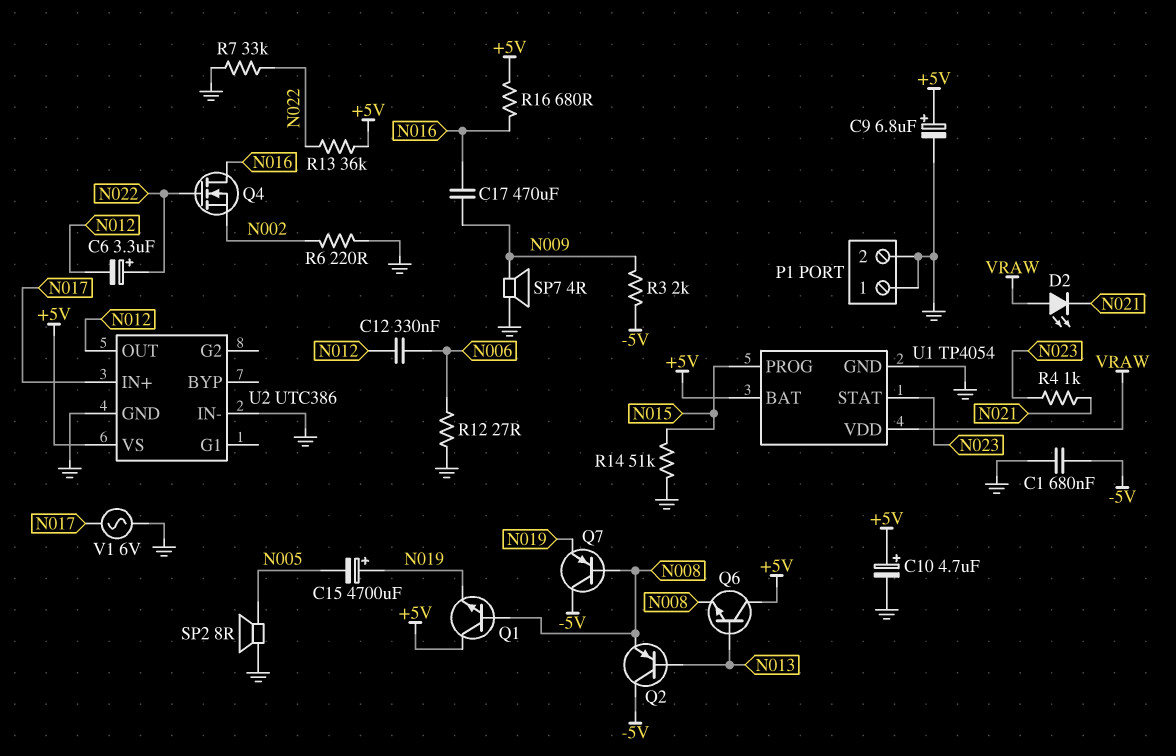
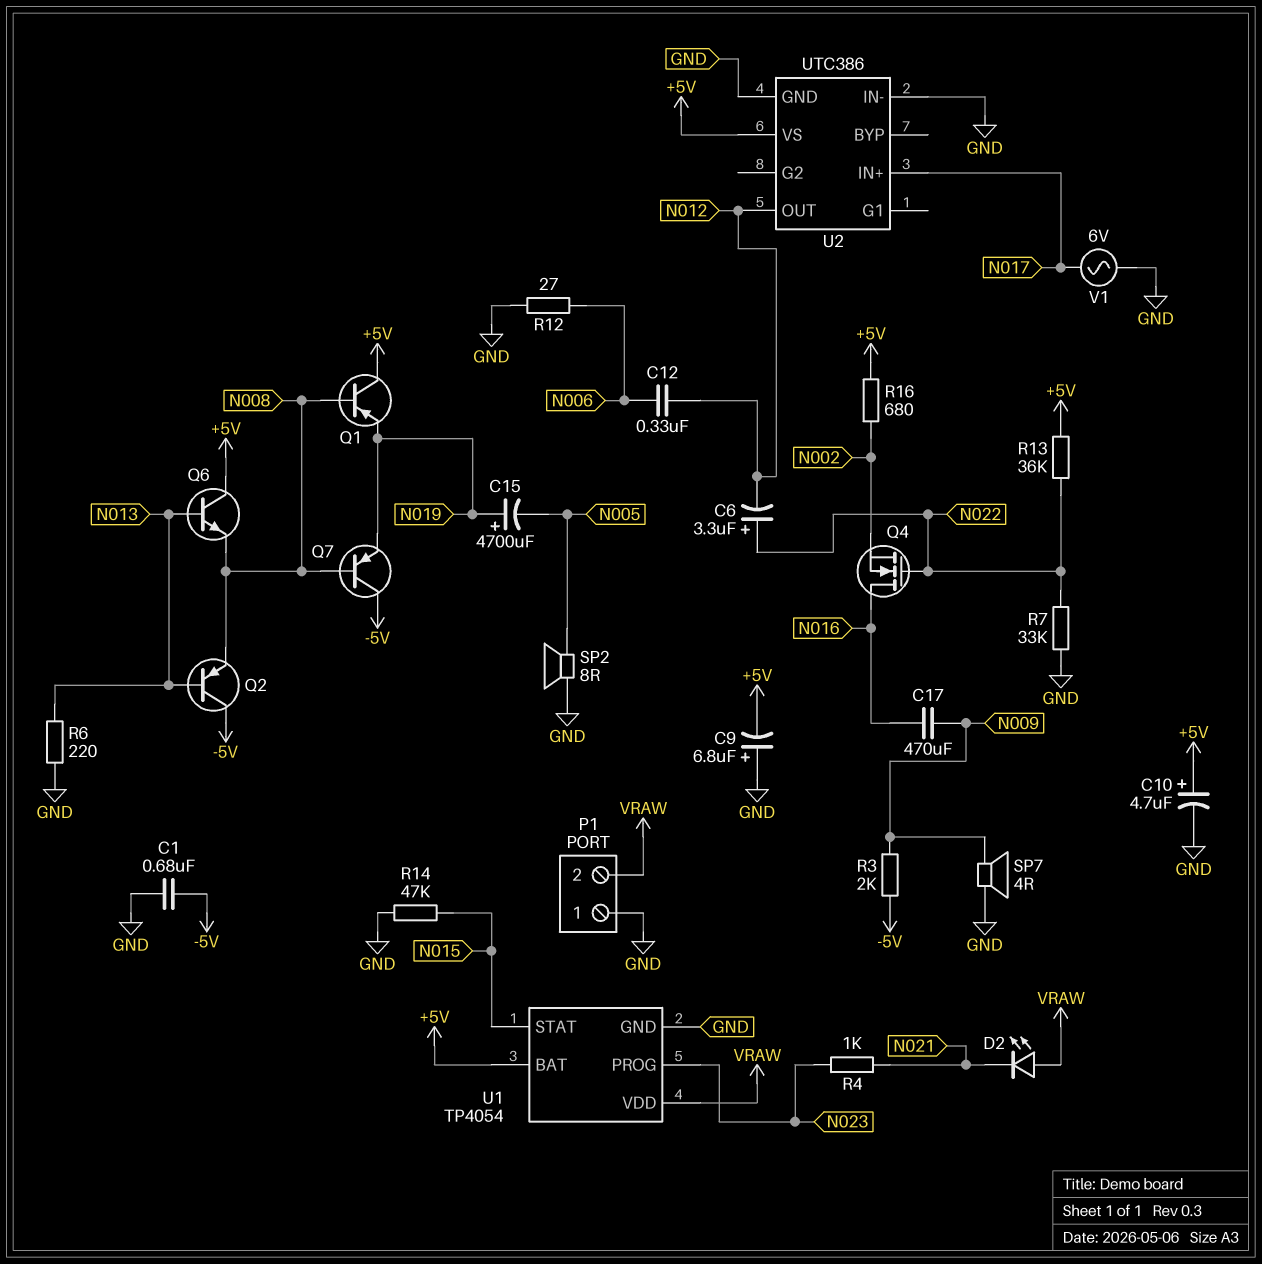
C9: 6.8uF (plus +5V, minus GND) -> 6.8uF (plus GND, minus +5V)
P1 pin 2: GND -> VRAW
Q1: NPN (B N008, C +5V, E N019) -> PNP (B N008, C +5V, E N019)
R6: 220 (GND, N002) -> 220 (GND, N013)
R14: 51k (GND, N015) -> 47k (GND, N015)
R16: 680 (+5V, N016) -> 680 (+5V, N002)
U1 pin PROG: N015 -> N023
U1 pin STAT: N023 -> N015

